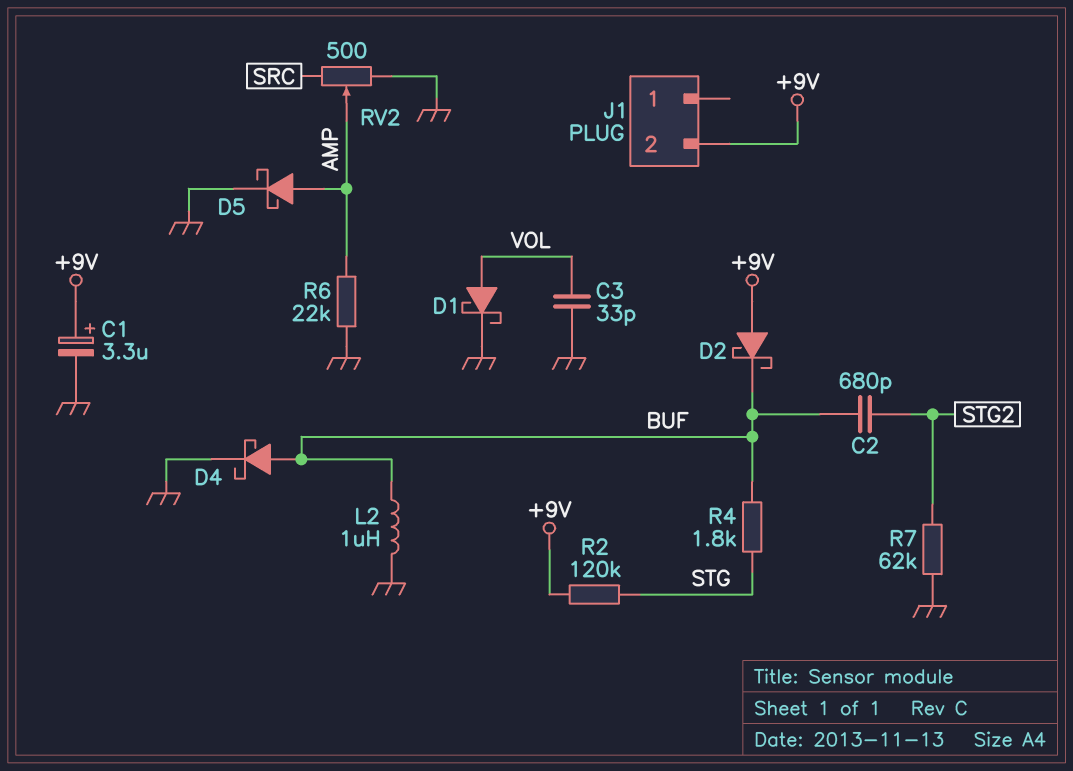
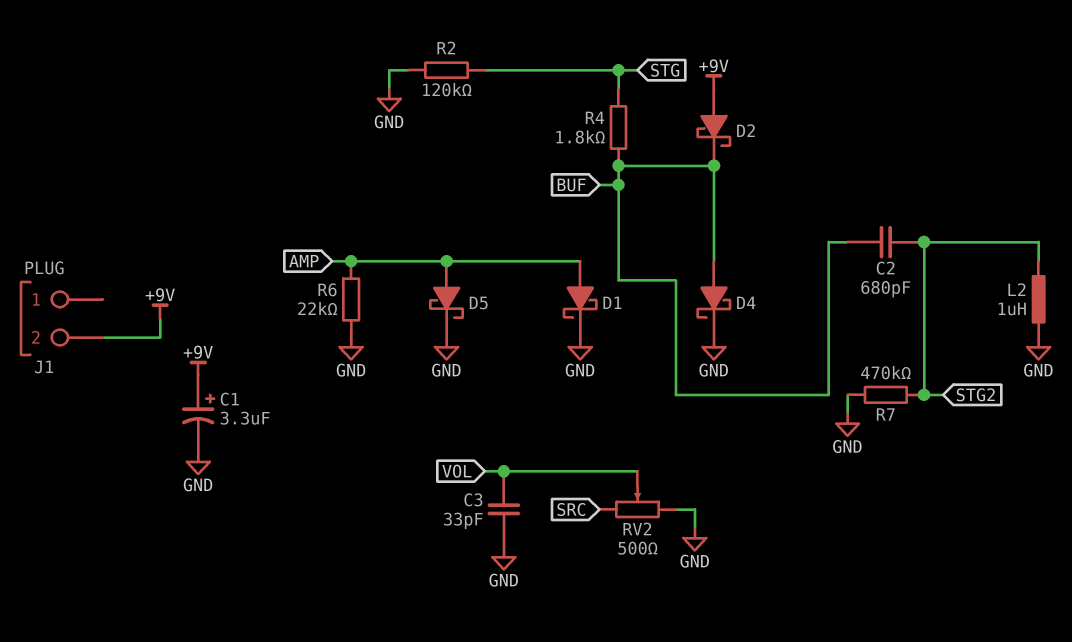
D1: schottky (A VOL, K GND) -> schottky (A AMP, K GND)
L2: 1uH (BUF, GND) -> 1uH (GND, STG2)
R2: 120k (+9V, STG) -> 120k (GND, STG)
R7: 62k (GND, STG2) -> 470k (GND, STG2)
RV2: 500 (GND, SRC, wiper AMP) -> 500 (GND, SRC, wiper VOL)

